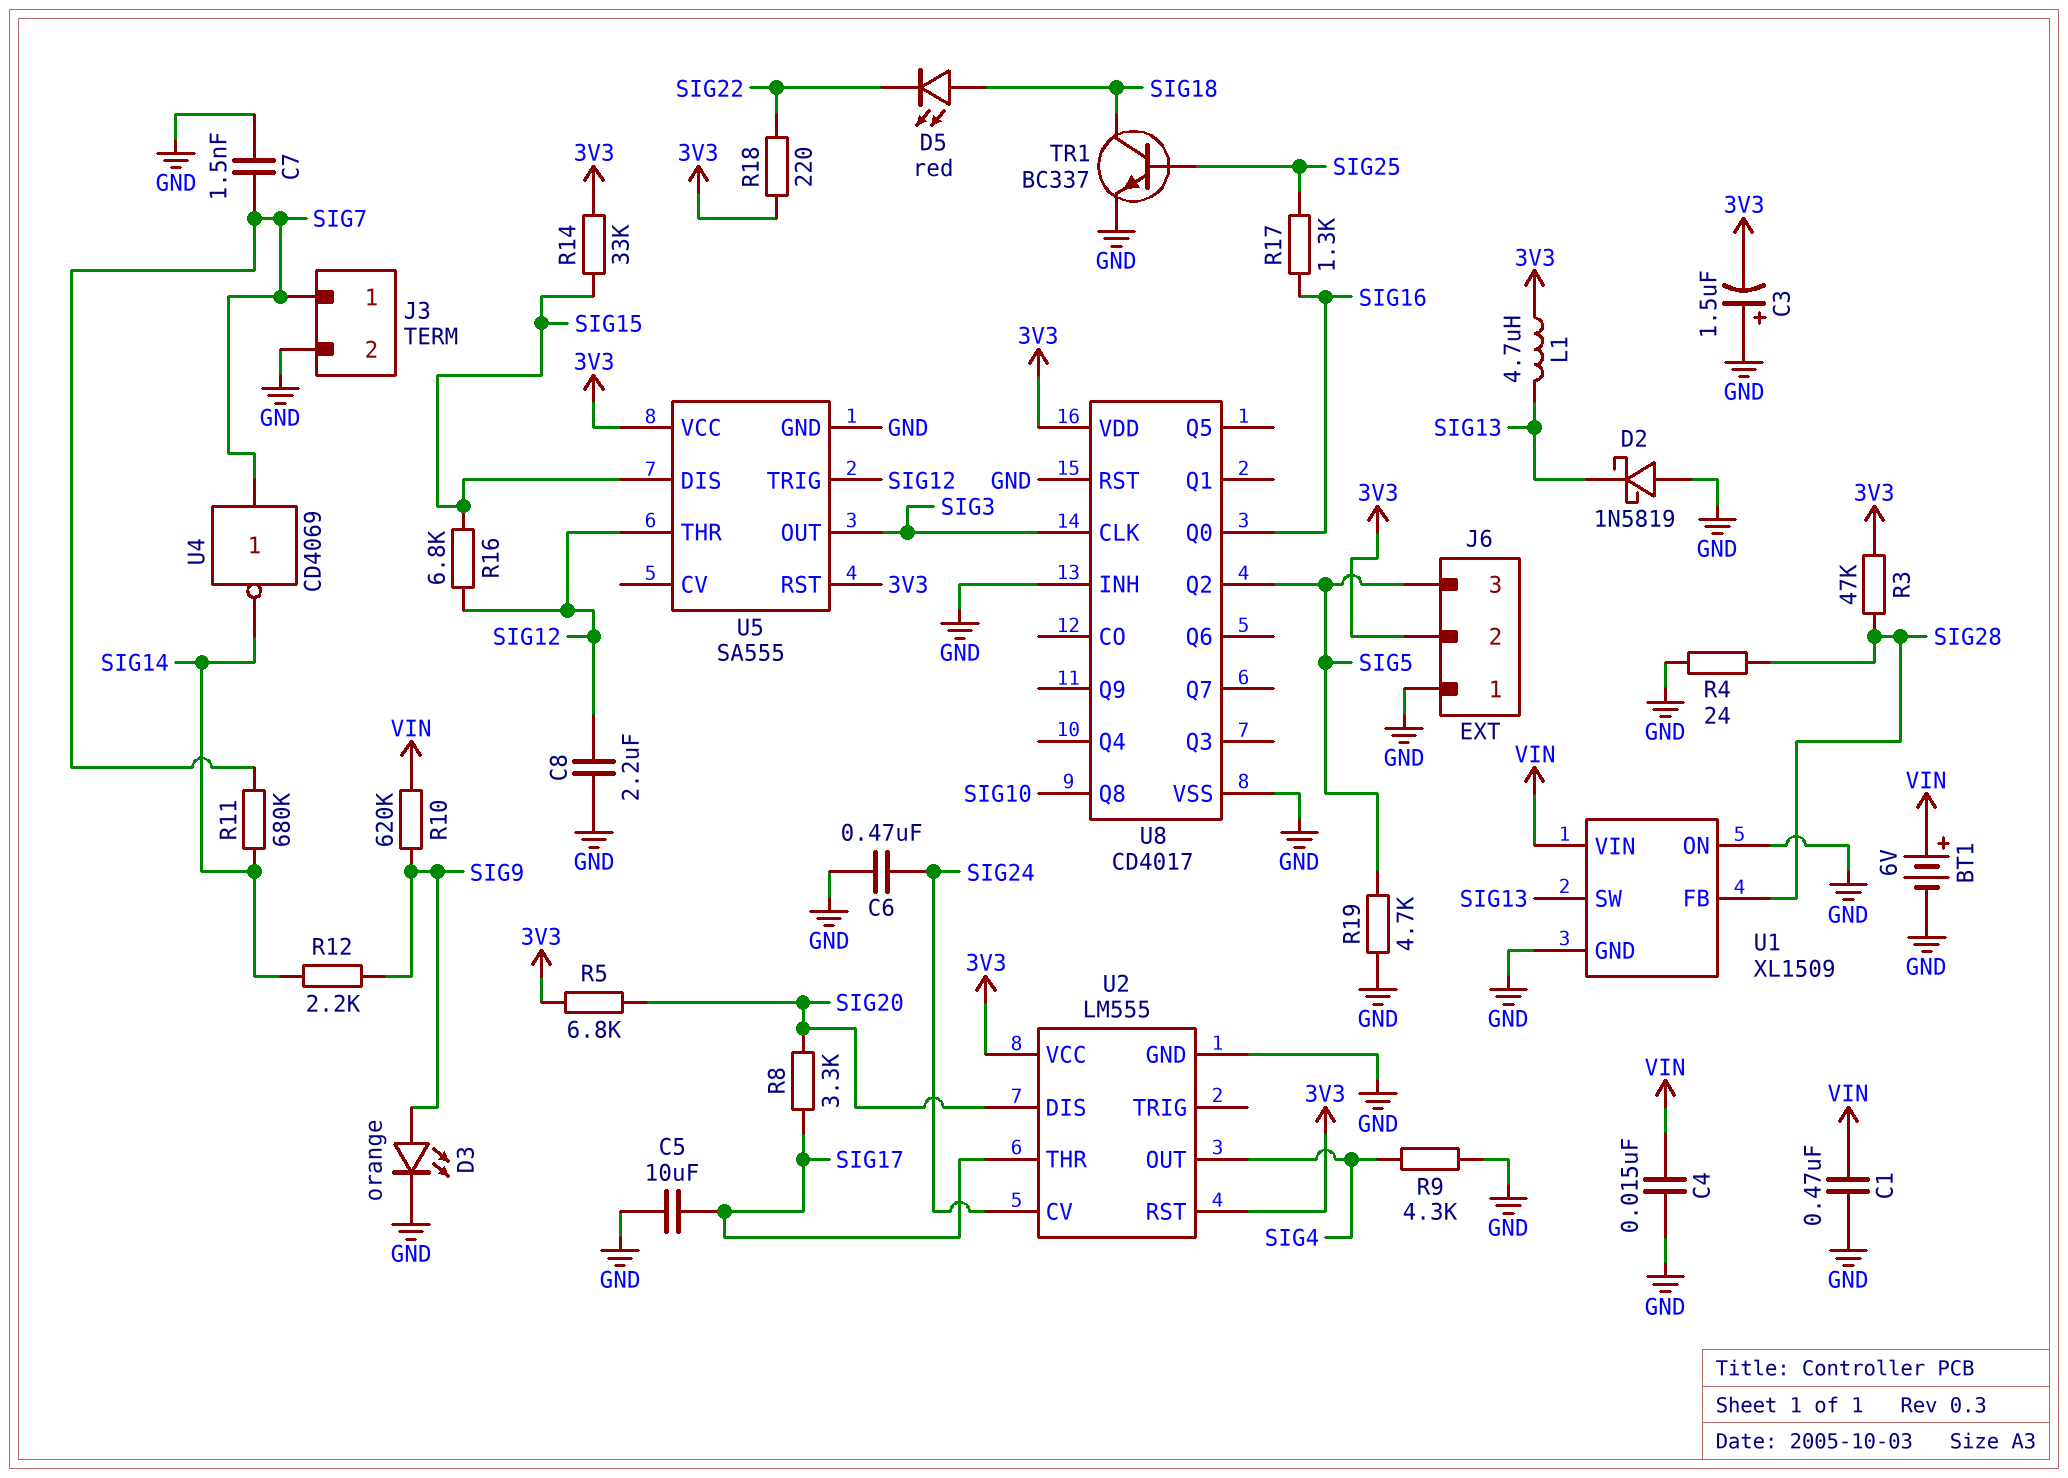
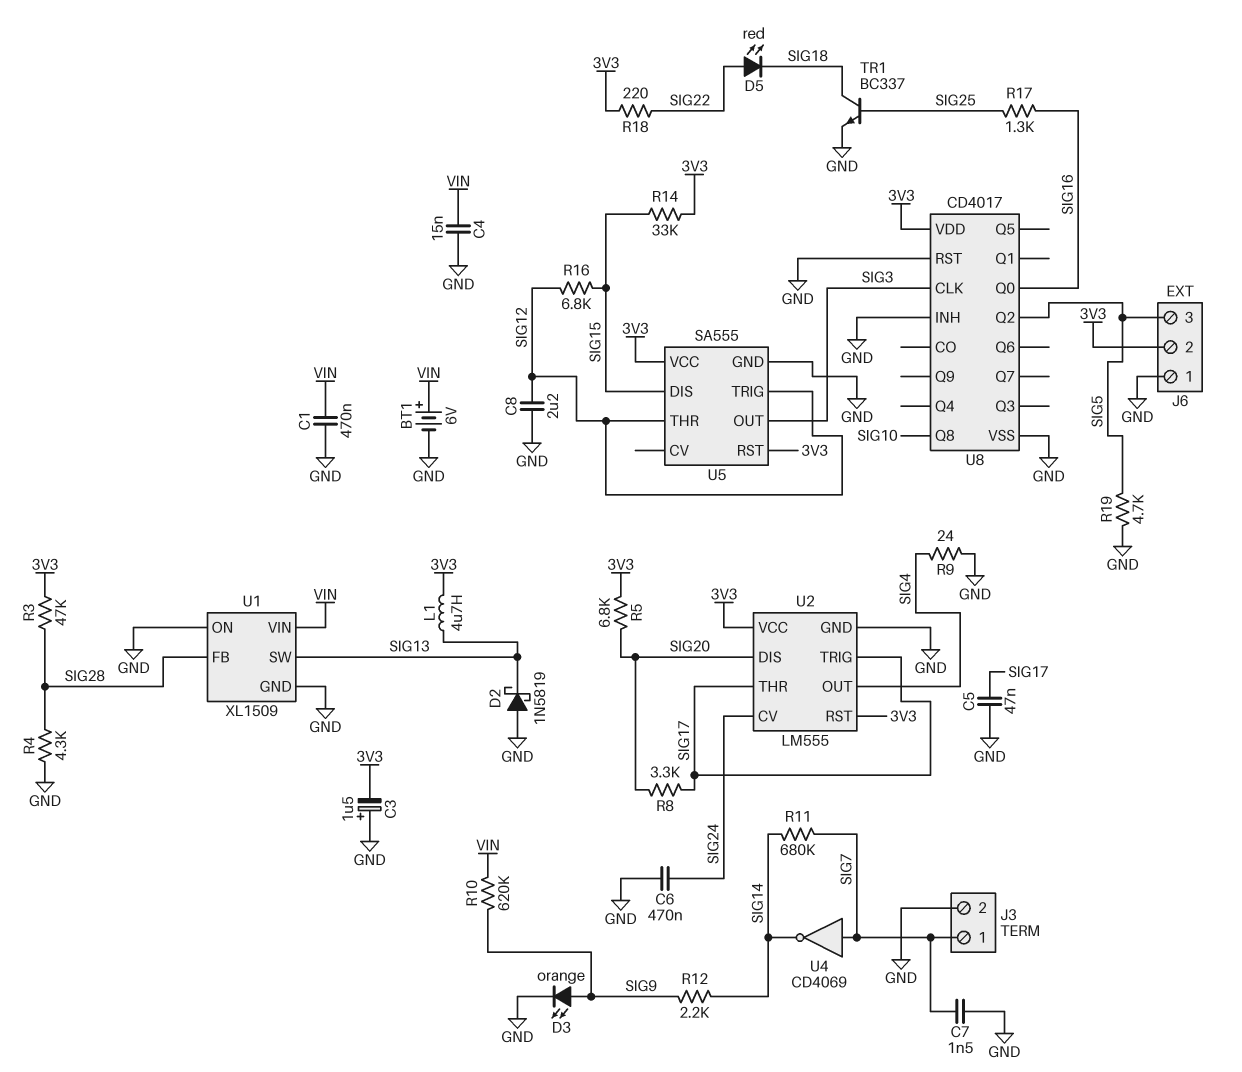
C5: 10uF (GND, SIG17) -> 47nF (GND, SIG17)
D5: LED red (A SIG18, K SIG22) -> LED red (A SIG22, K SIG18)
R4: 24 (GND, SIG28) -> 4.3k (GND, SIG28)
R9: 4.3k (GND, SIG4) -> 24 (GND, SIG4)
U2 pin TRIG: none -> SIG17

